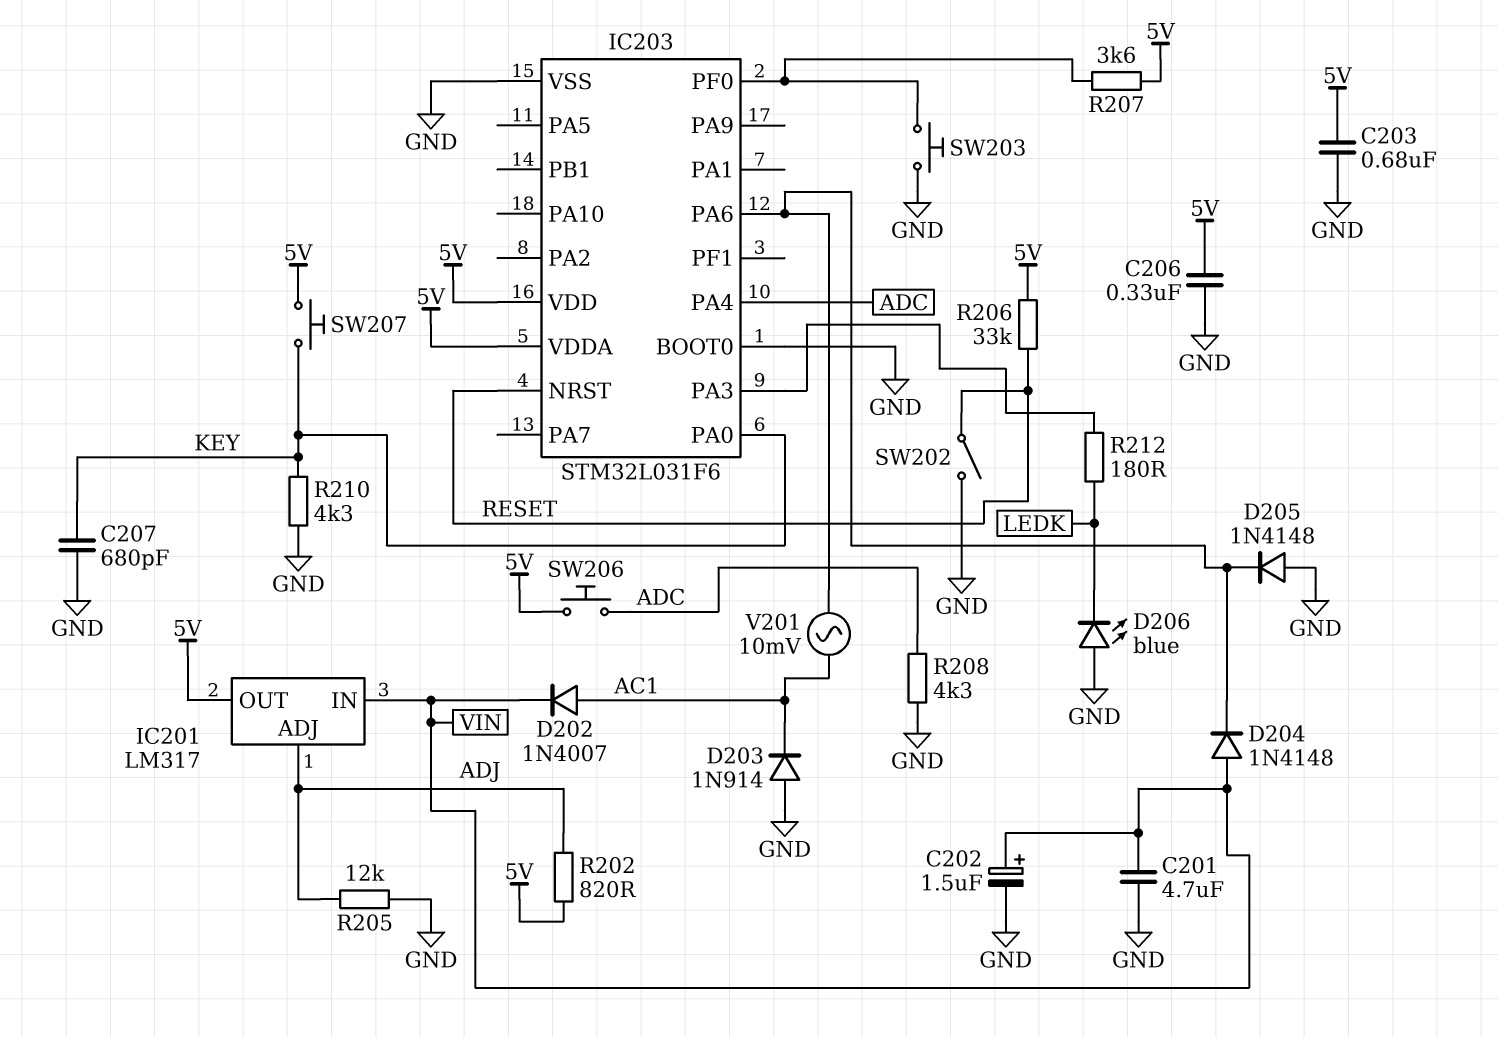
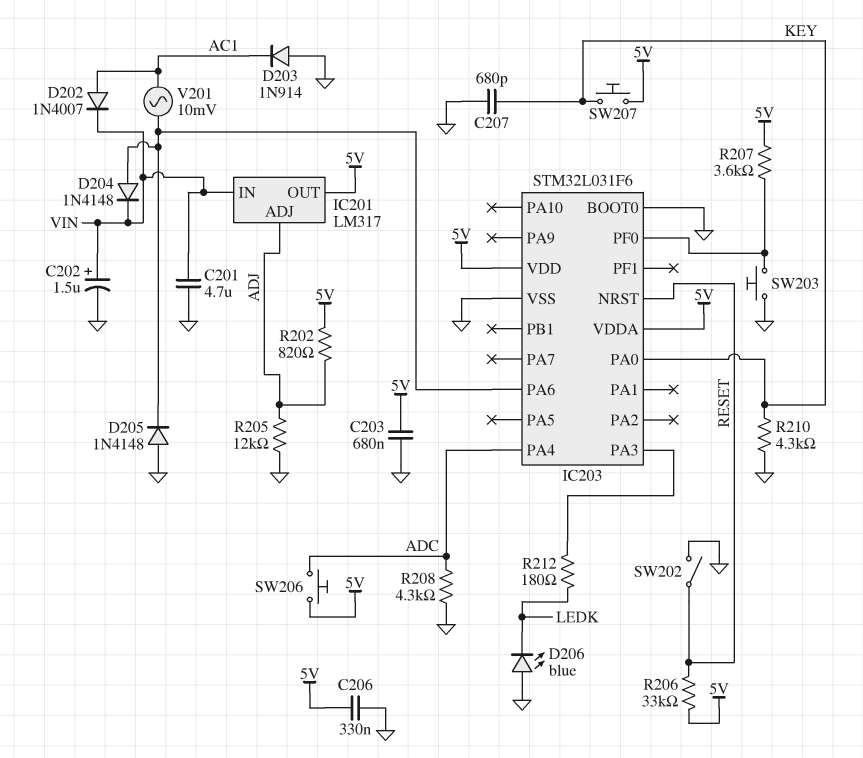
D204: diode 1N4148 (A VIN, K IC203/PA6) -> diode 1N4148 (A IC203/PA6, K VIN)

